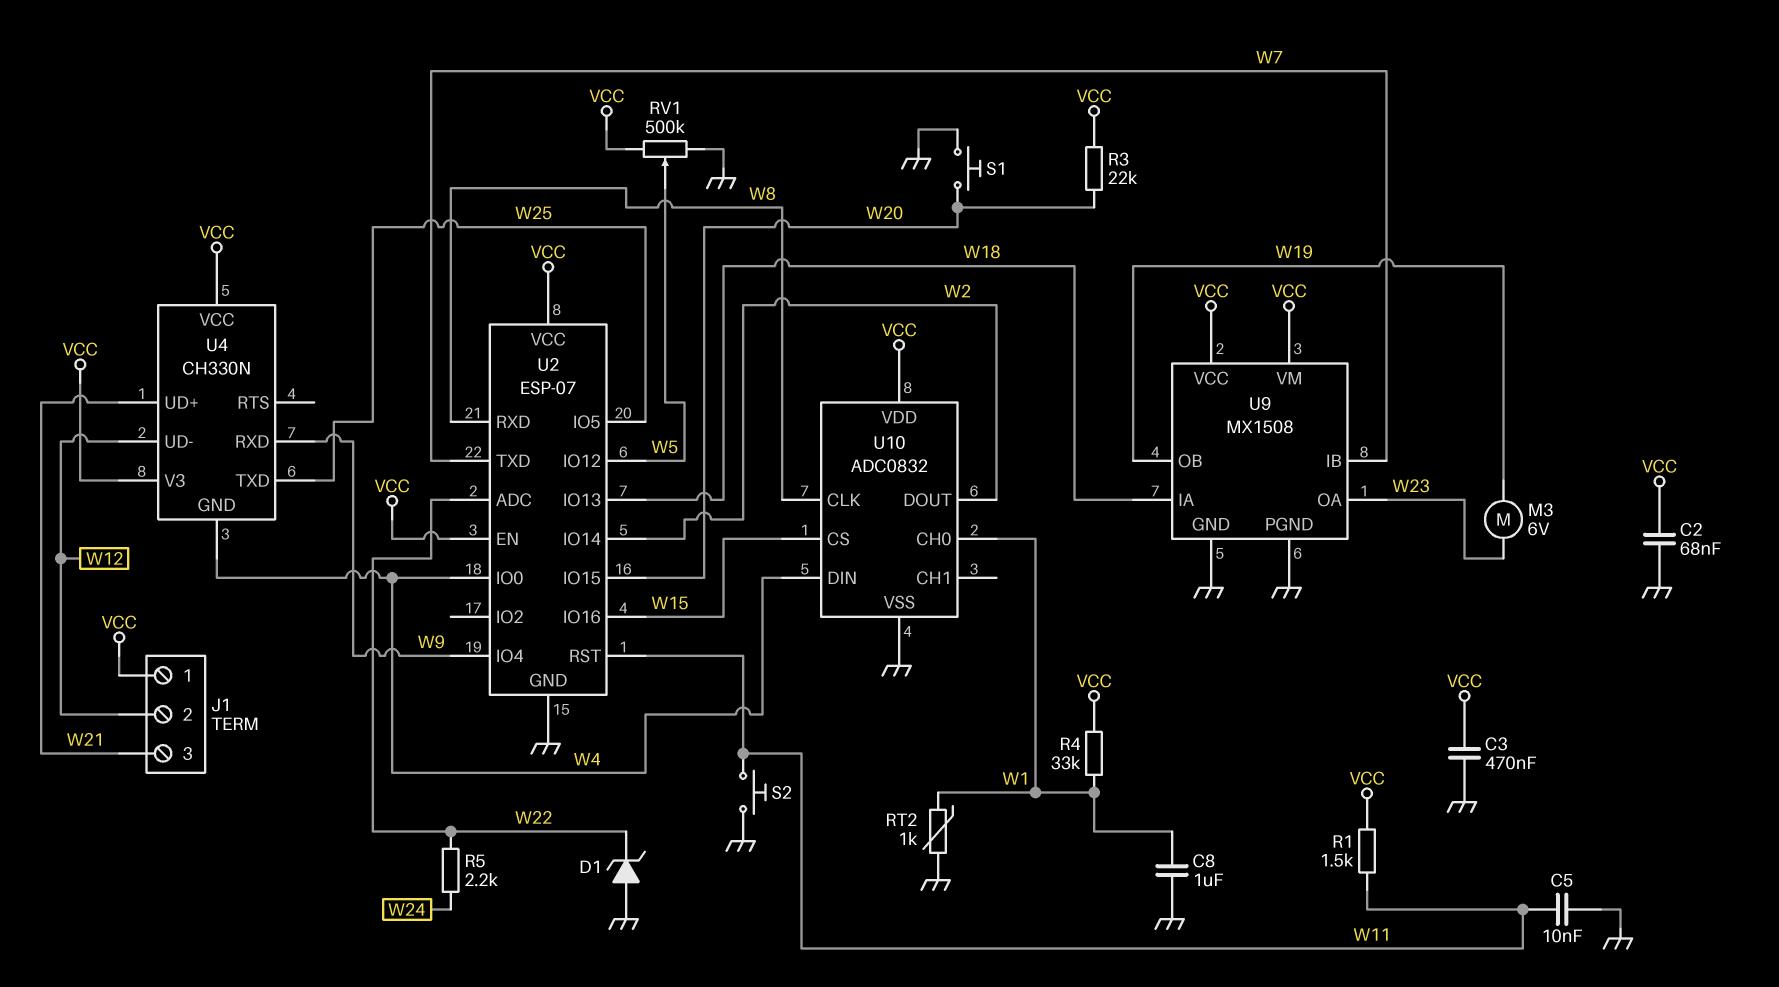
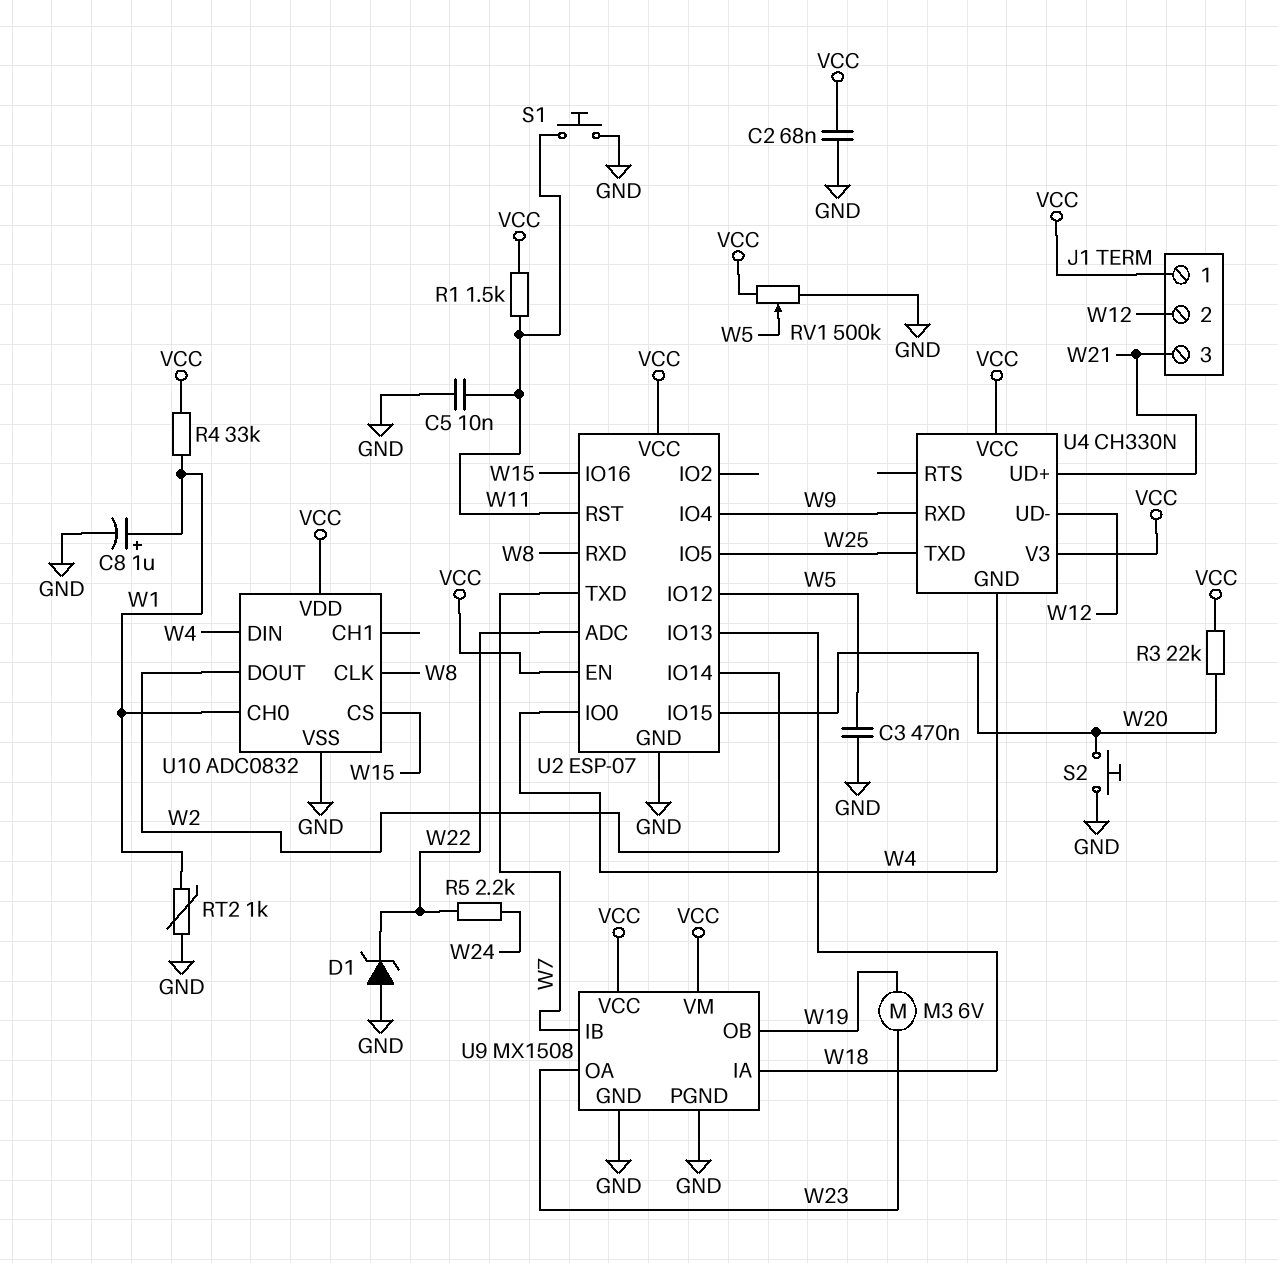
C3: 470nF (GND, VCC) -> 470nF (GND, W5)
C8: 1uF (GND, W1) -> 1uF (plus W1, minus GND)
S1: button (GND, W20) -> button (GND, W11)
S2: button (GND, W11) -> button (GND, W20)

